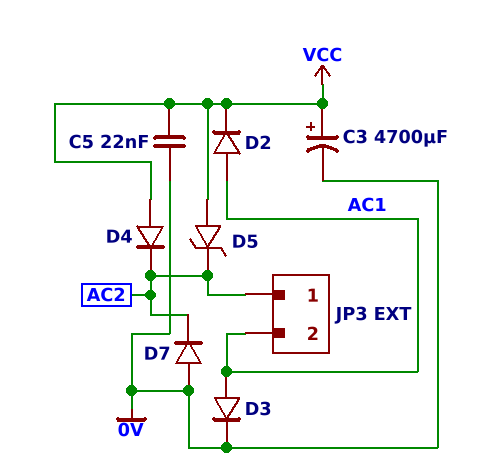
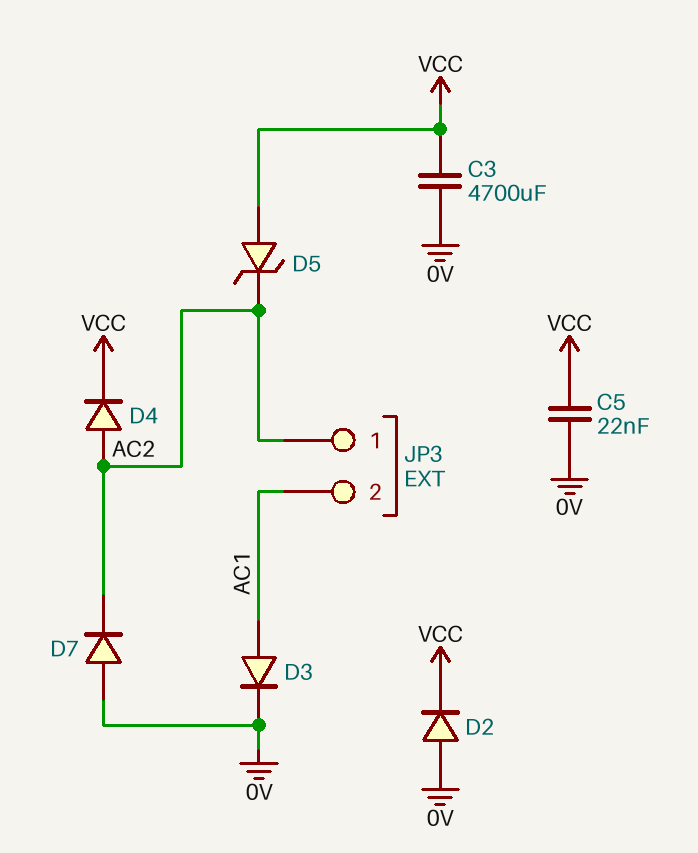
C3: 4700uF (plus VCC, minus 0V) -> 4700uF (0V, VCC)
D2: diode (A AC1, K VCC) -> diode (A 0V, K VCC)
D4: diode (A VCC, K AC2) -> diode (A AC2, K VCC)

